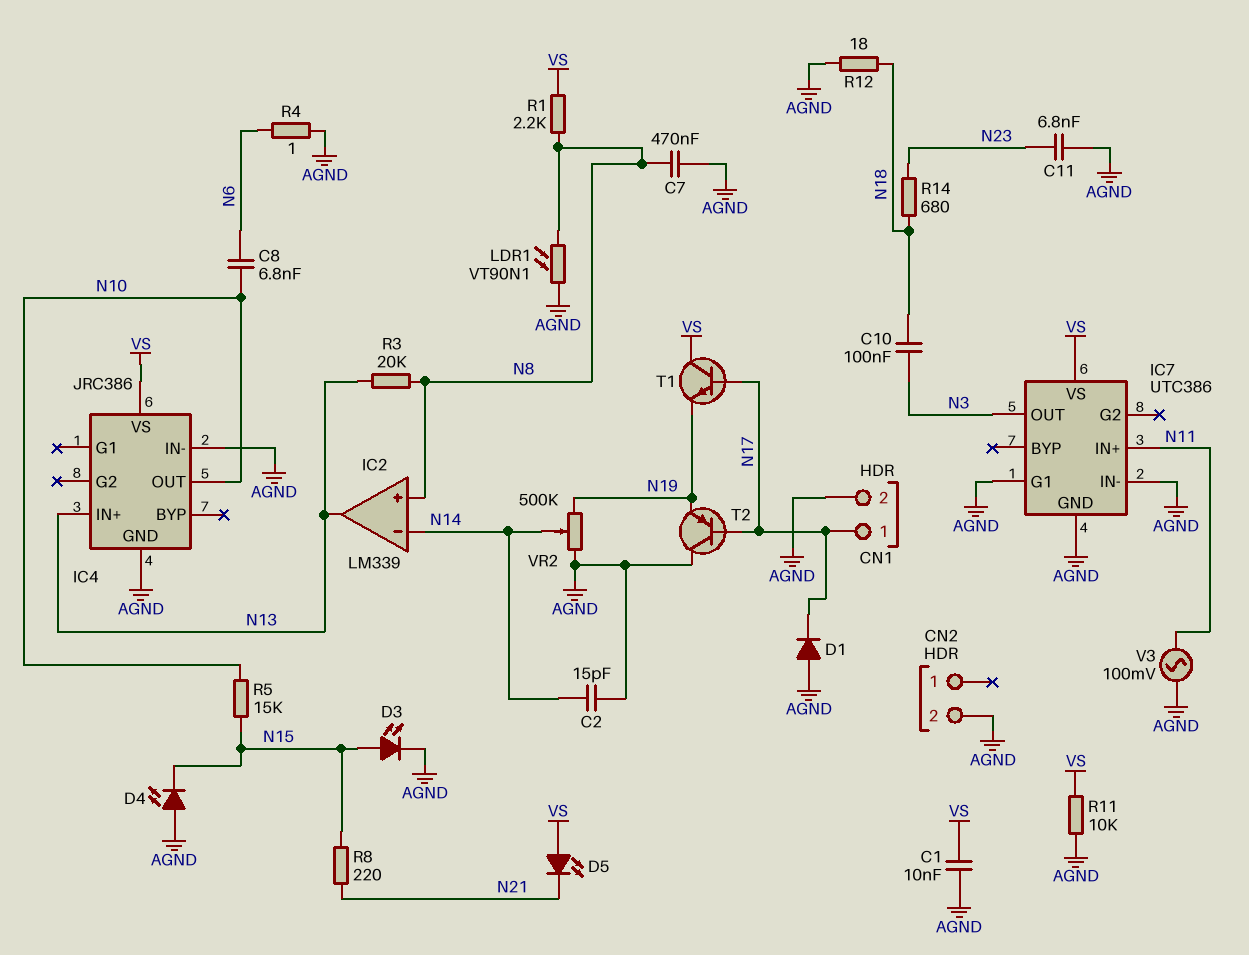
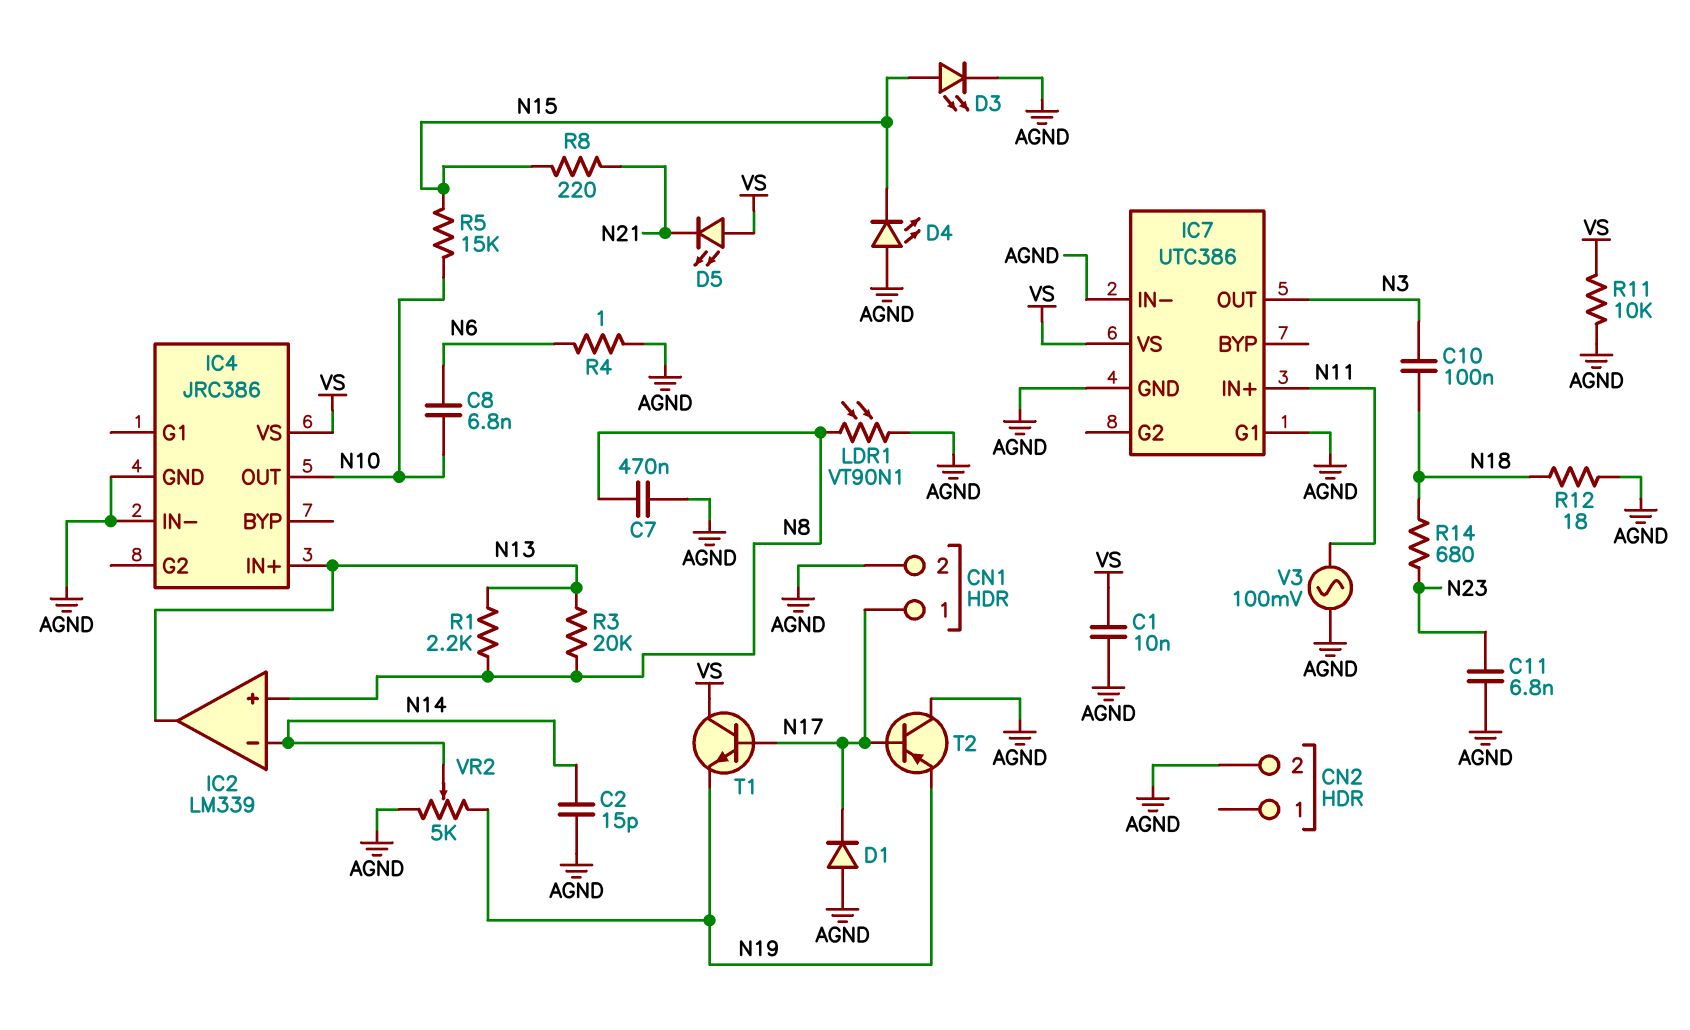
R1: 2.2k (N8, VS) -> 2.2k (N8, N13)
VR2: 500k (AGND, N19, wiper N14) -> 5k (AGND, N19, wiper N14)

